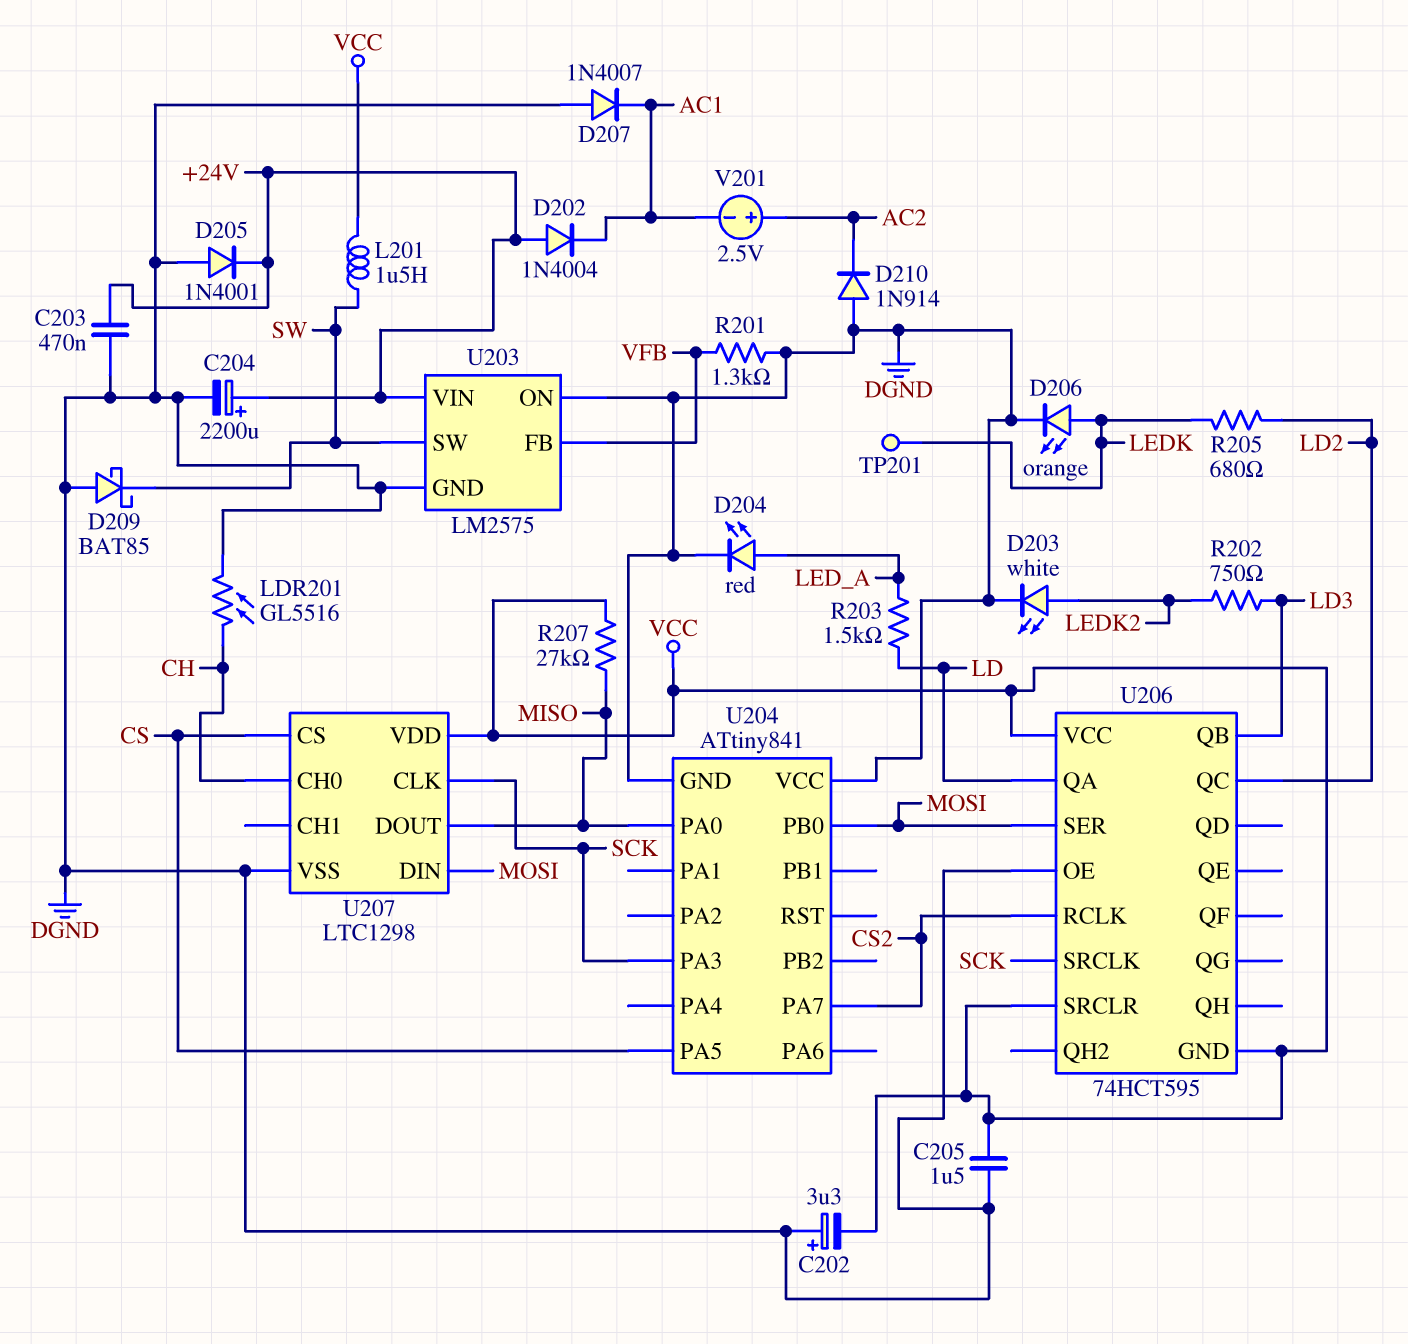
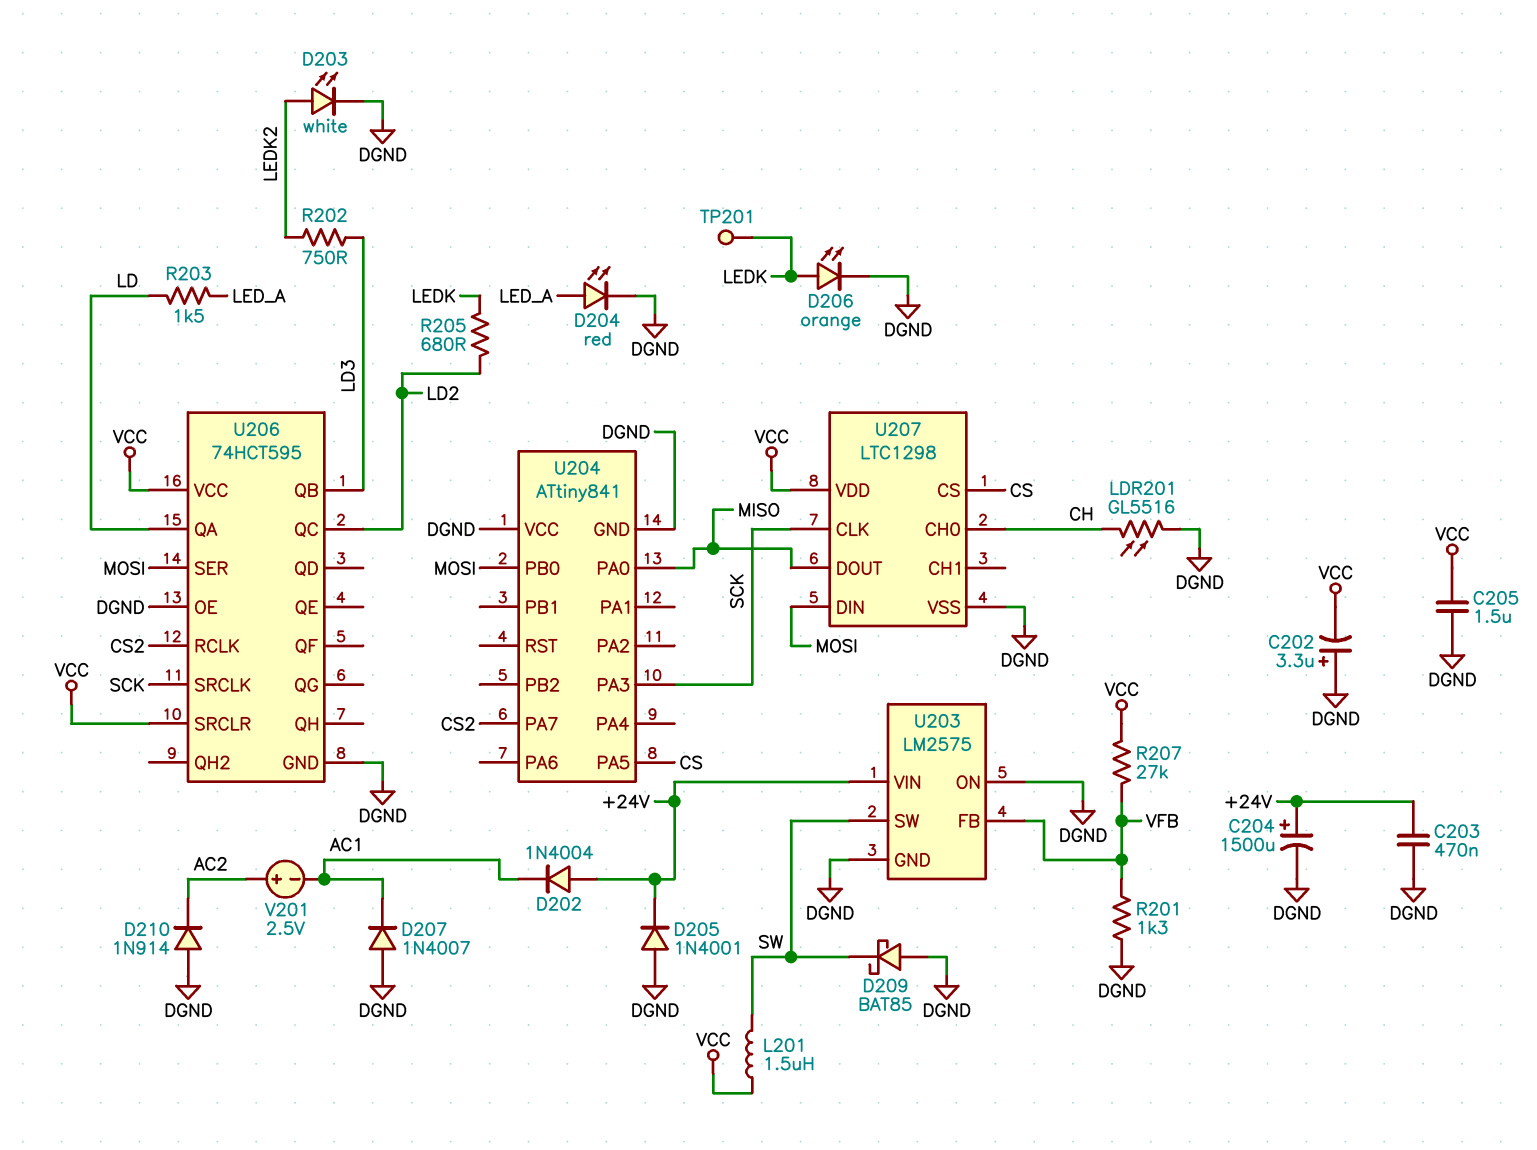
C204: 2200uF (plus +24V, minus DGND) -> 1500uF (plus +24V, minus DGND)
R207: 27k (MISO, VCC) -> 27k (VCC, VFB)
U206 pin GND: VCC -> DGND

